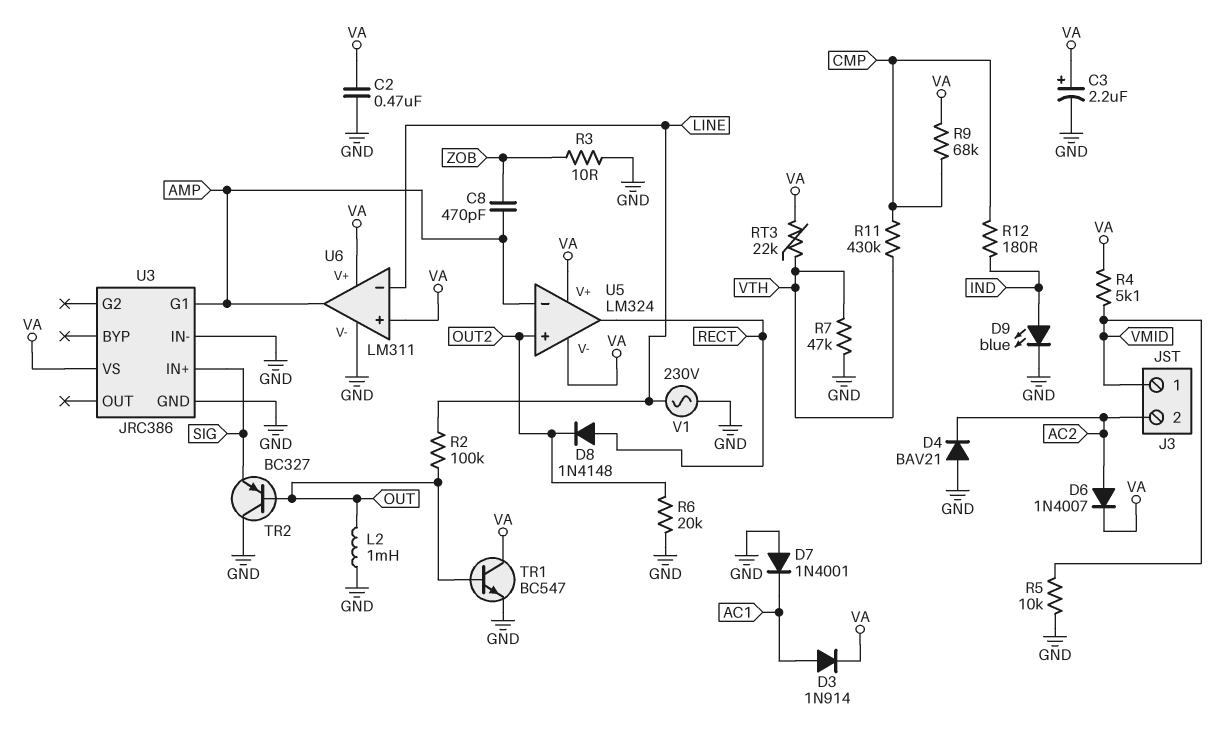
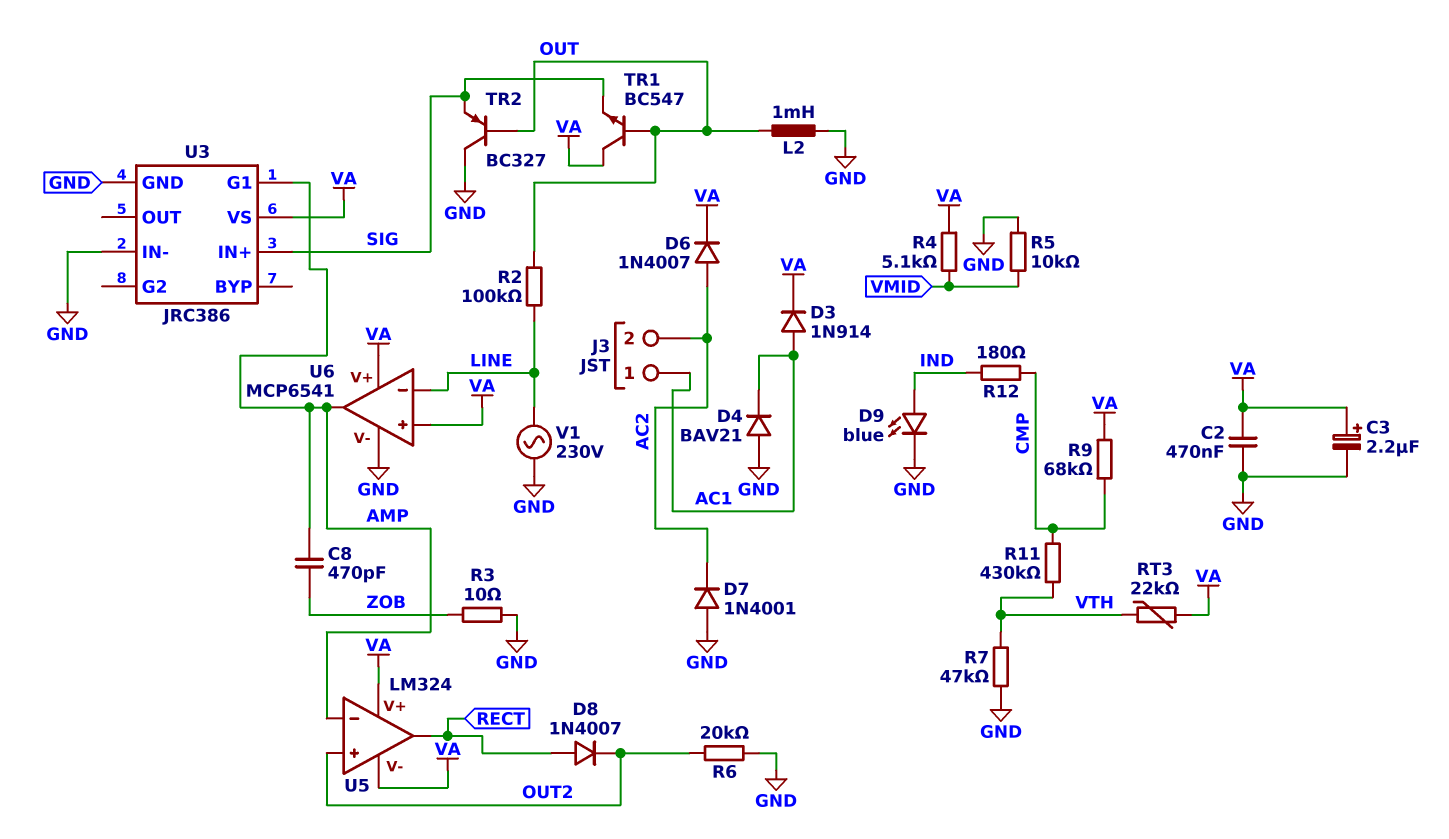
D4: diode BAV21 (A GND, K AC2) -> diode BAV21 (A GND, K AC1)
D7: diode 1N4001 (A GND, K AC1) -> diode 1N4001 (A GND, K AC2)
D8: diode 1N4148 (A RECT, K OUT2) -> diode 1N4007 (A RECT, K OUT2)
J3 pin 1: VMID -> AC1
TR1: NPN BC547 (B OUT, C VA, E GND) -> NPN BC547 (B OUT, C VA, E SIG)
U6: LM311 -> MCP6541

